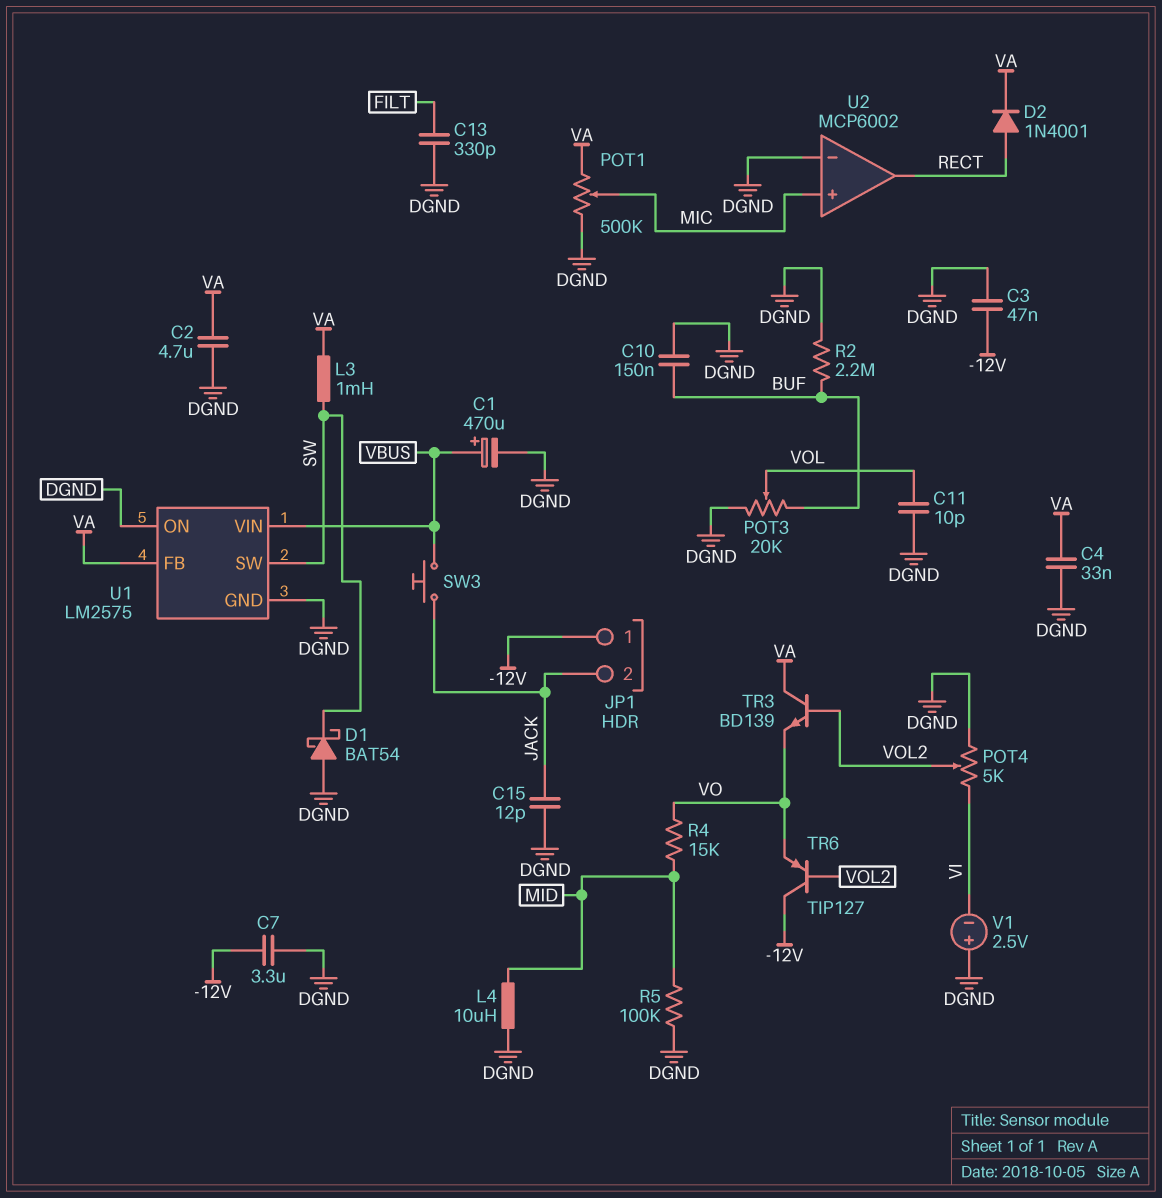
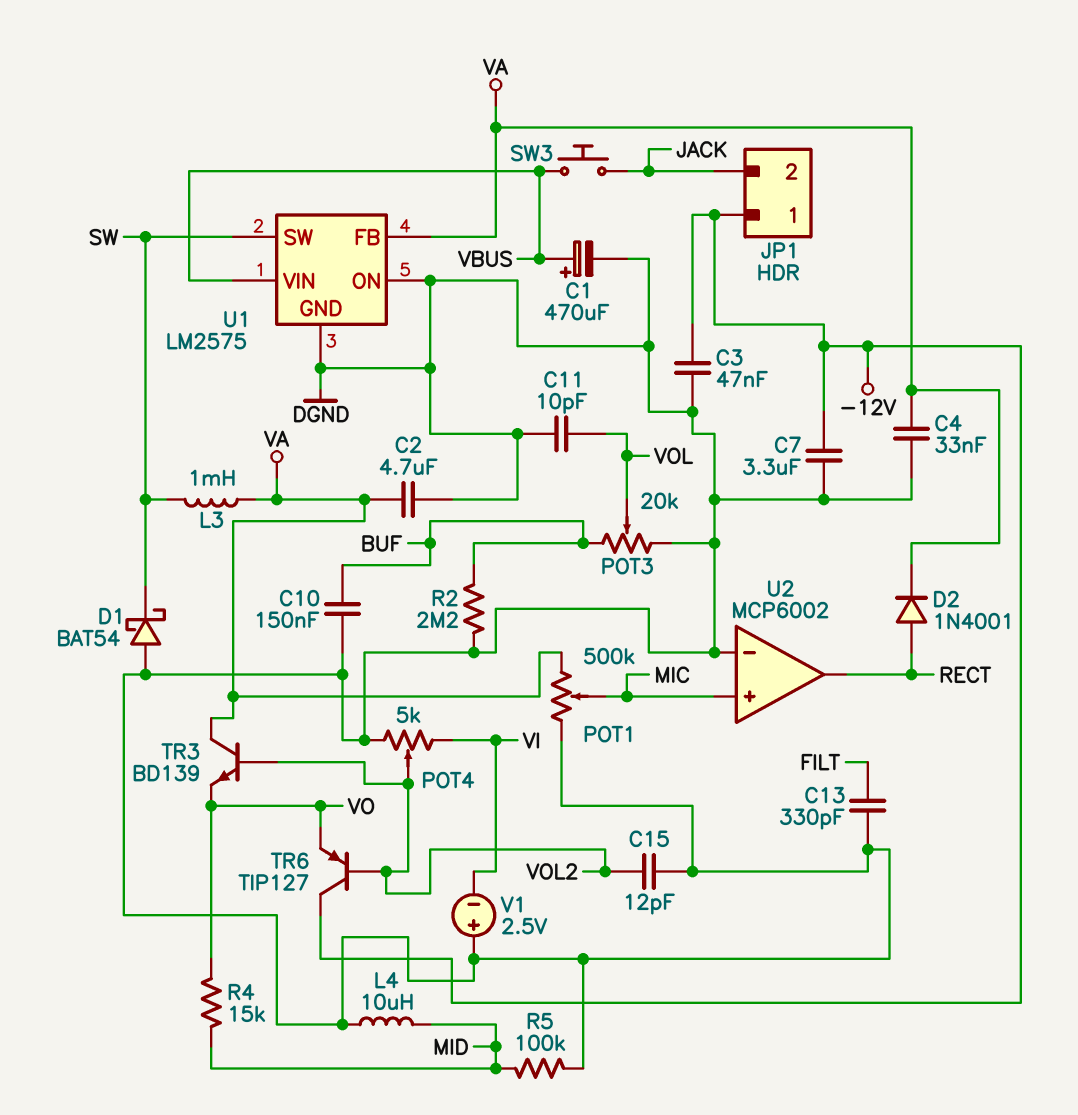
C15: 12pF (DGND, JACK) -> 12pF (DGND, VOL2)

